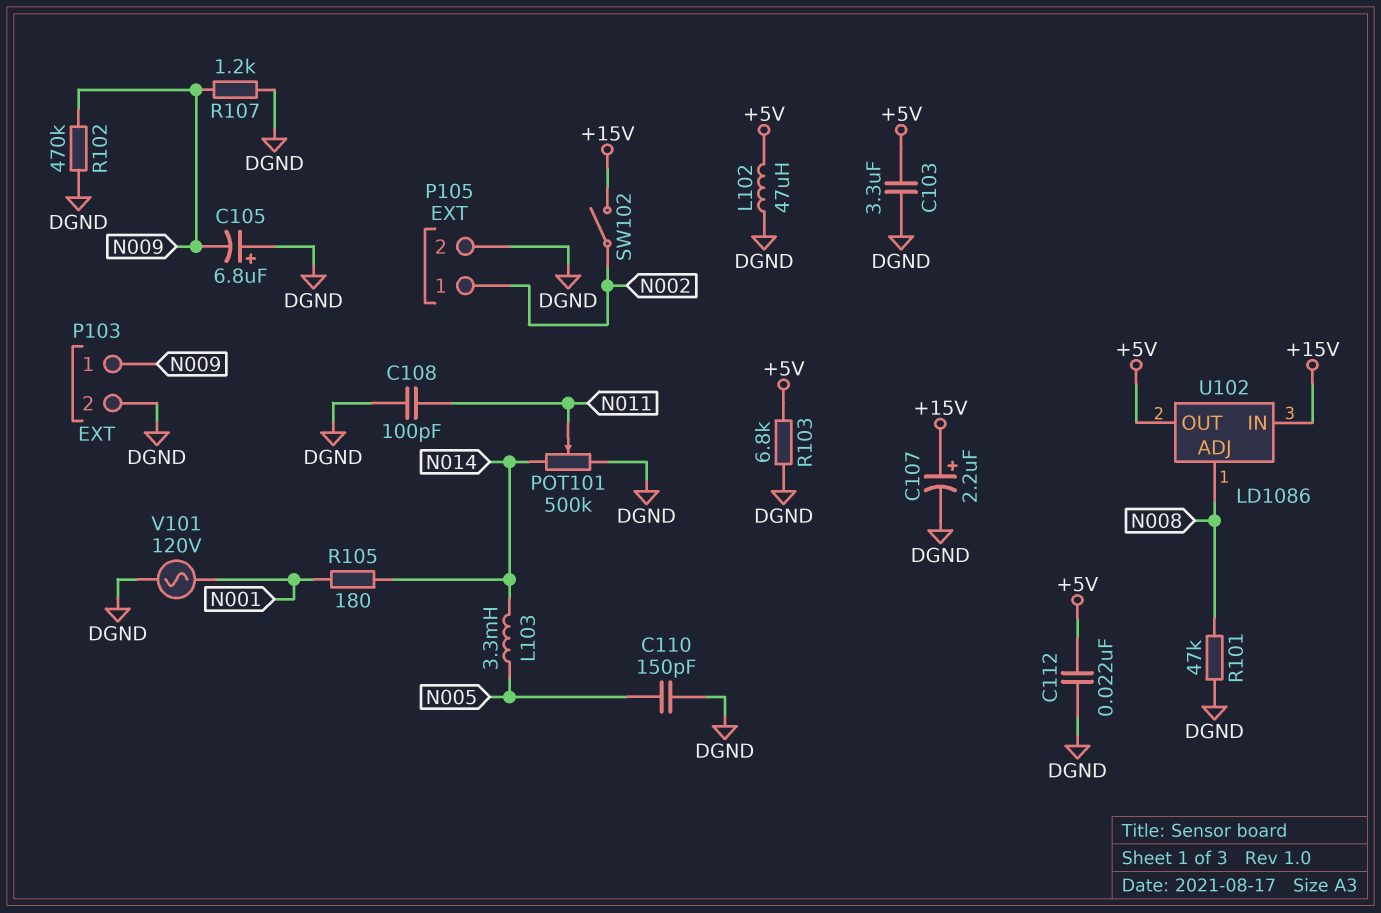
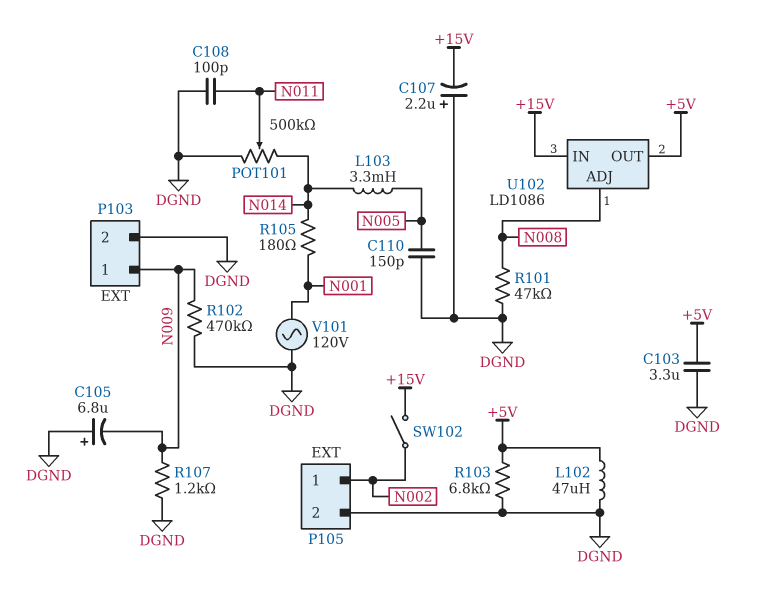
C107: 2.2uF (plus +15V, minus DGND) -> 2.2uF (plus DGND, minus +15V)
C112: 22nF (+5V, DGND) -> none

